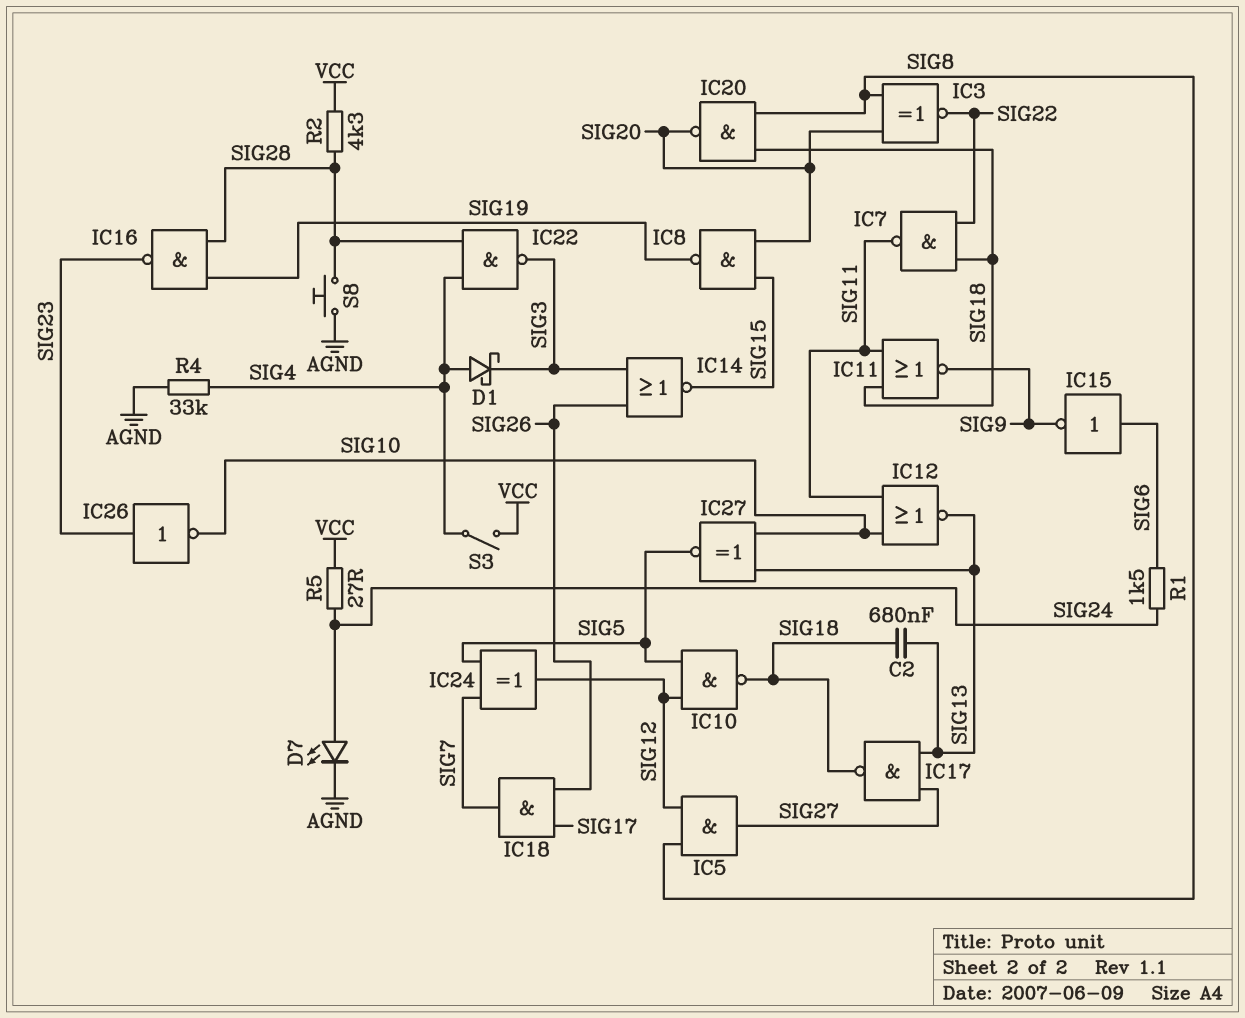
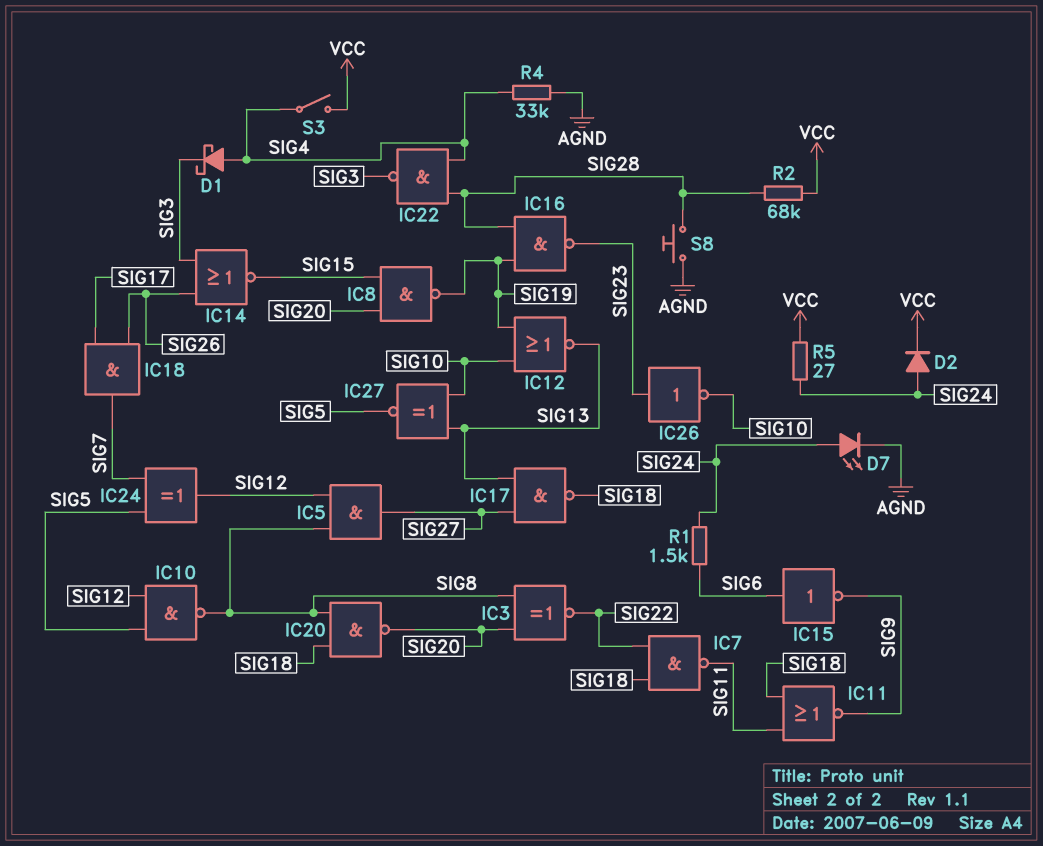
C2: 680nF (SIG13, SIG18) -> none
D2: none -> diode (A SIG24, K VCC)
IC10: NAND (in SIG5, in SIG12, out SIG18) -> NAND (in SIG5, in SIG12, out SIG8)
IC12: NOR (in SIG10, in SIG11, out SIG13) -> NOR (in SIG10, in SIG19, out SIG13)
R2: 4.3k (SIG28, VCC) -> 68k (SIG28, VCC)

